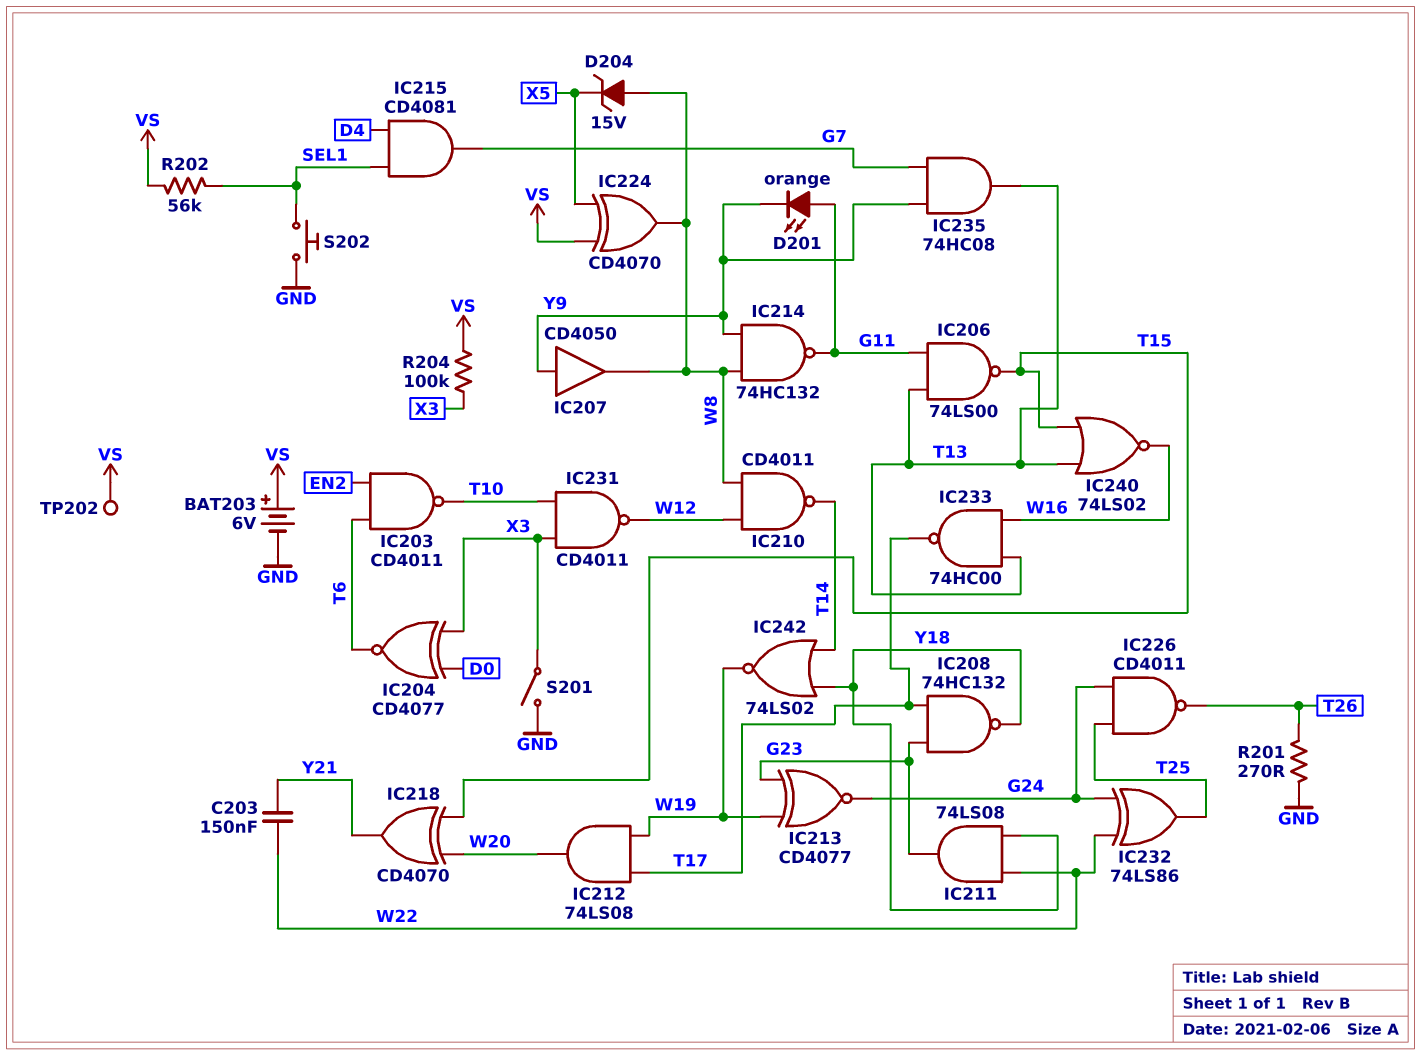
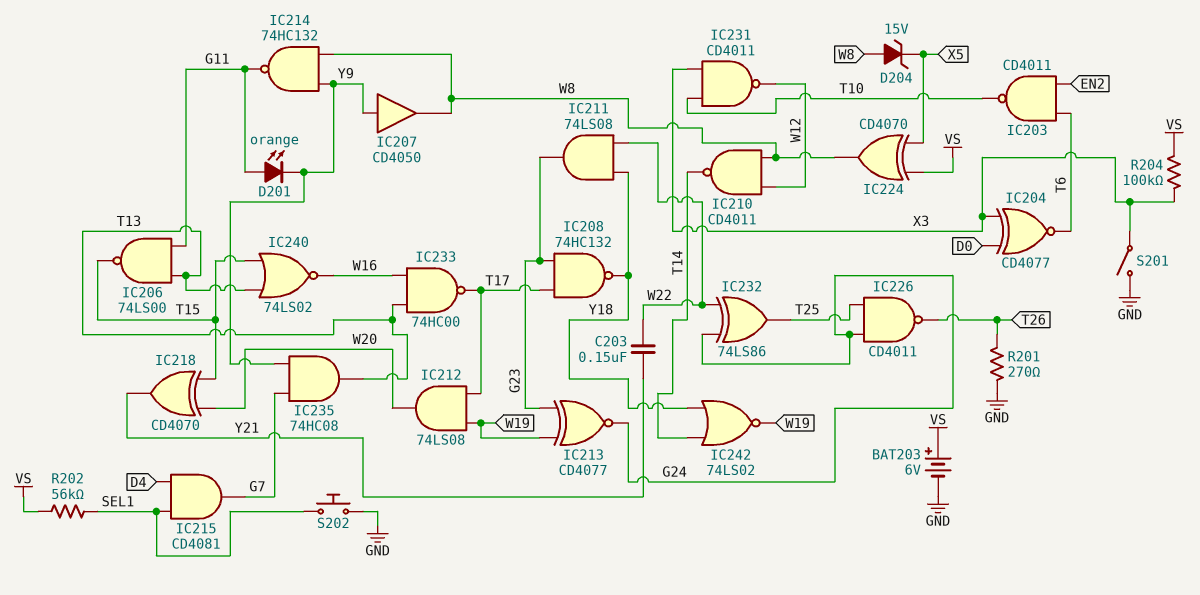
TP202: test point (VS) -> none

